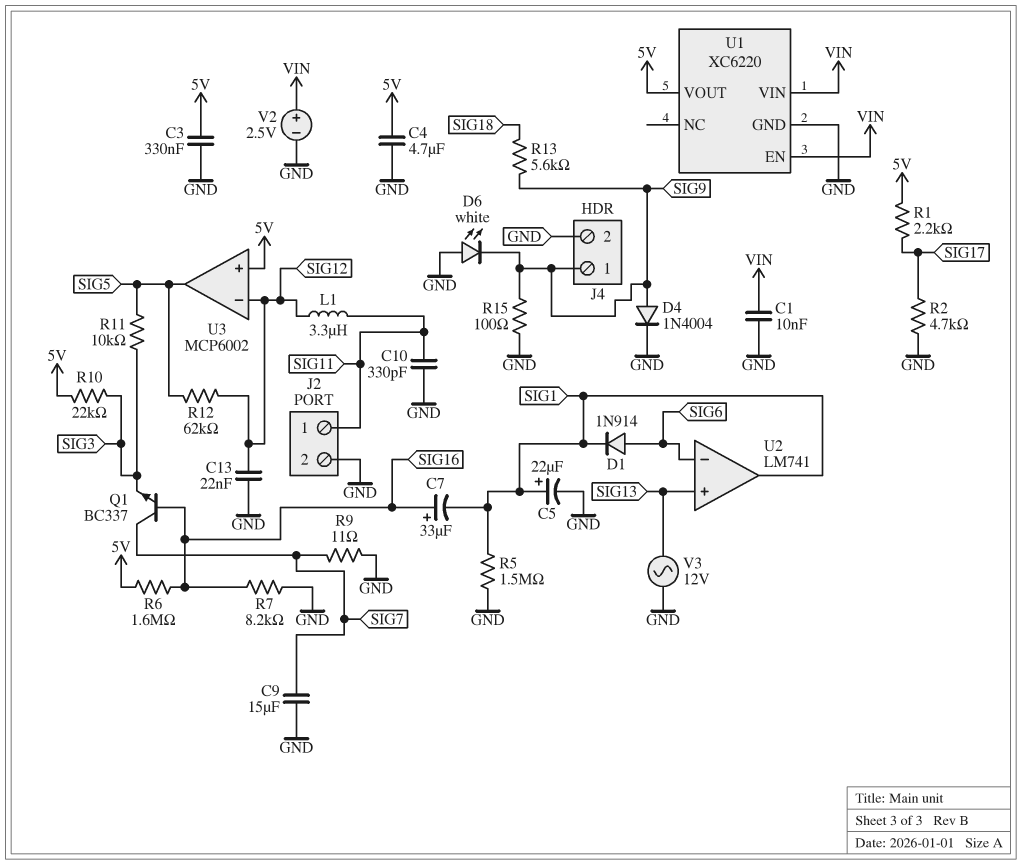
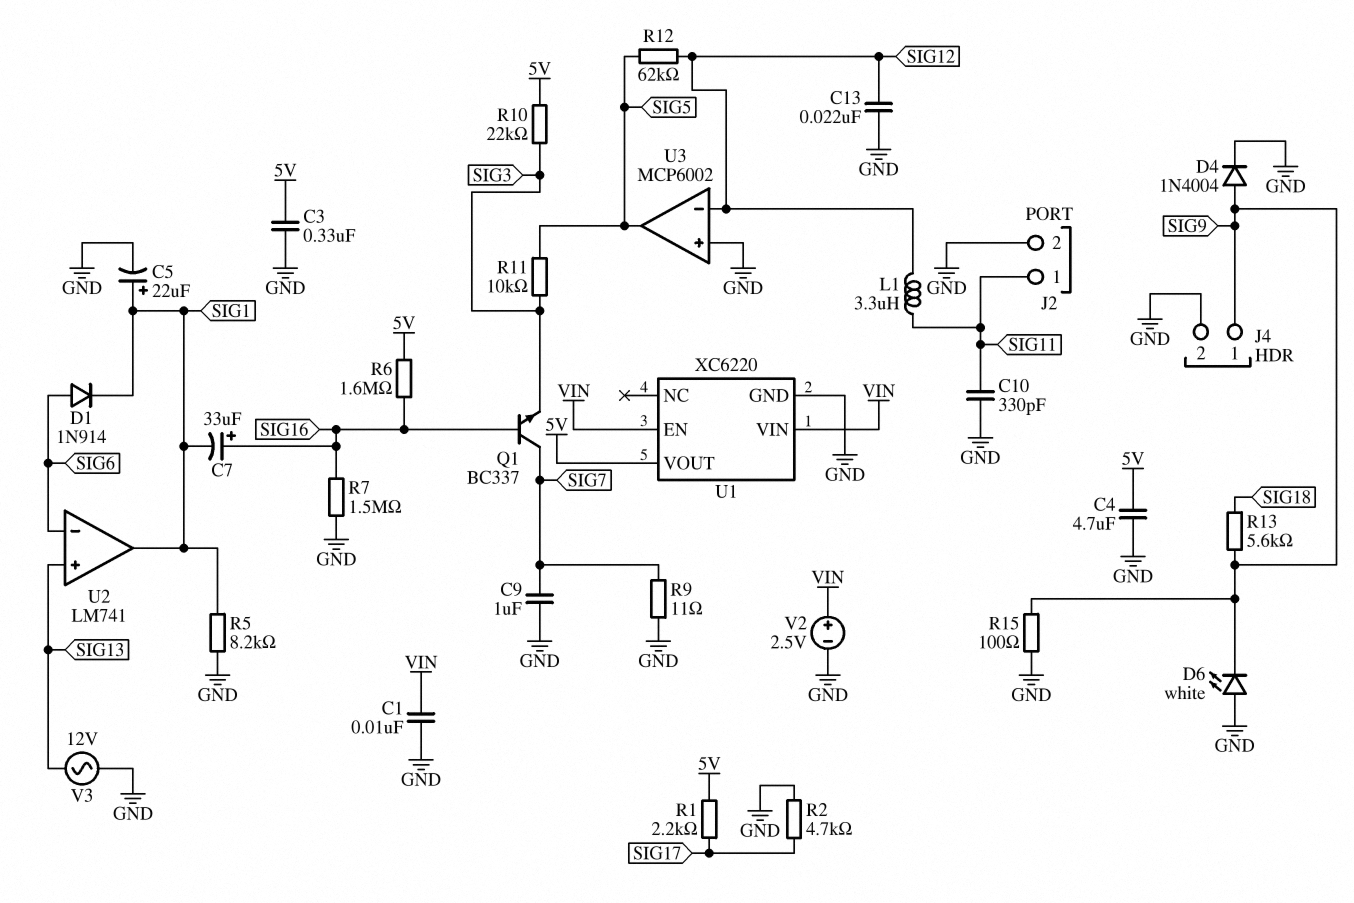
C9: 15uF (GND, SIG7) -> 1uF (GND, SIG7)
R5: 1.5M (GND, SIG1) -> 8.2k (GND, SIG1)
R7: 8.2k (GND, SIG16) -> 1.5M (GND, SIG16)
U3 pin in+: 5V -> GND

